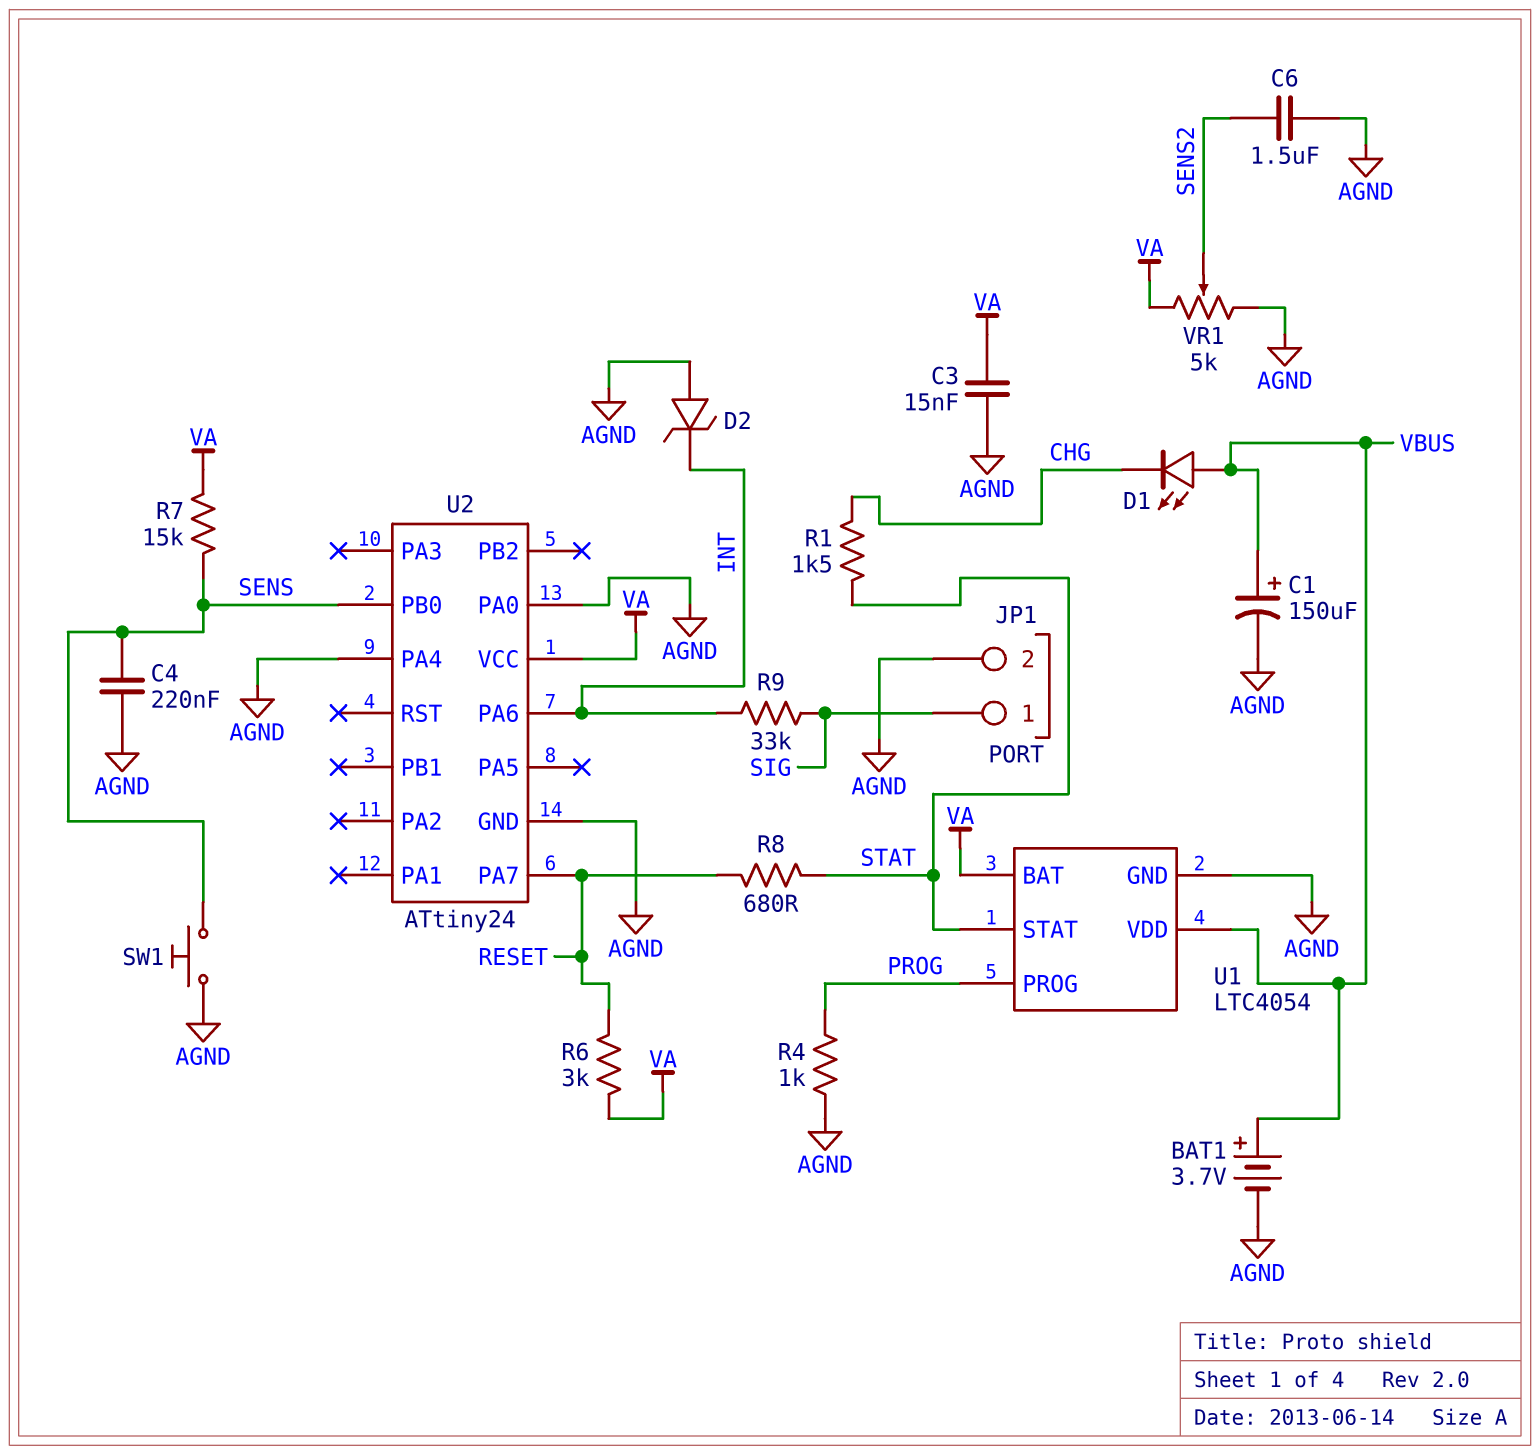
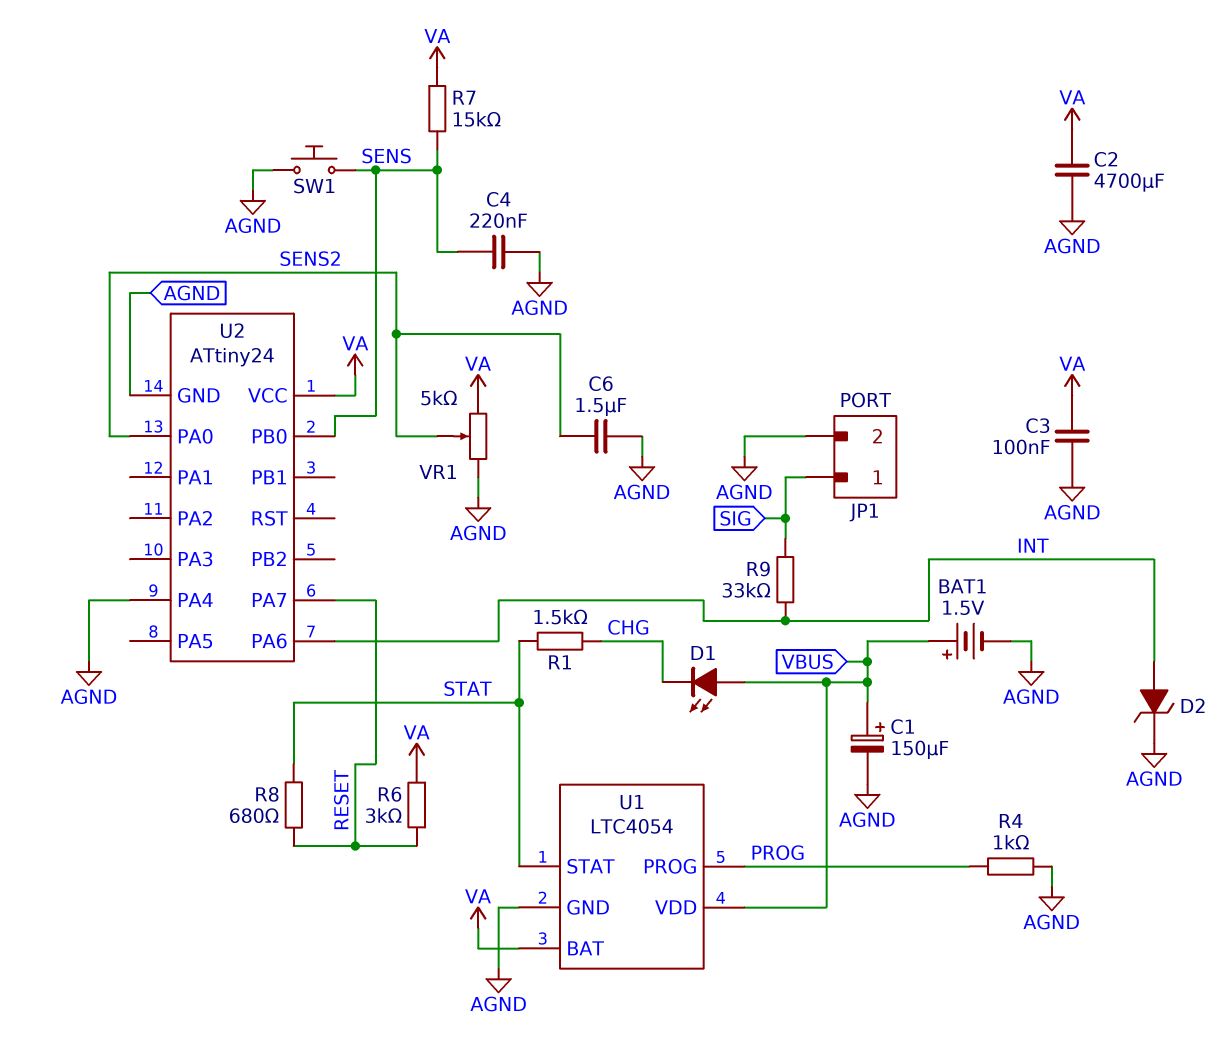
BAT1: 3.7V (plus VBUS, minus AGND) -> 1.5V (plus VBUS, minus AGND)
C2: none -> 4700uF (AGND, VA)
C3: 15nF (AGND, VA) -> 100nF (AGND, VA)
D2: zener (A AGND, K INT) -> zener (A INT, K AGND)
U2 pin PA0: AGND -> SENS2

